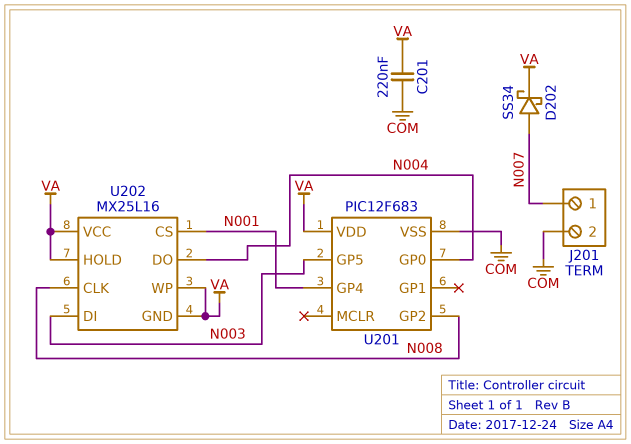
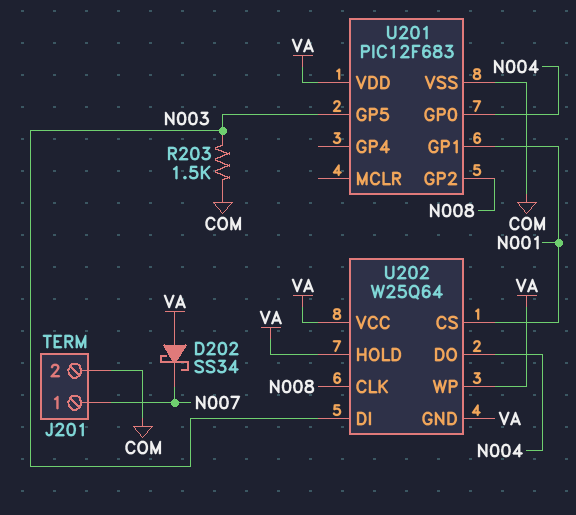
C201: 220nF (COM, VA) -> none
D202: schottky SS34 (A N007, K VA) -> schottky SS34 (A VA, K N007)
R203: none -> 1.5k (COM, N003)
U201 pin GP1: none -> N001
U201 pin GP4: N001 -> none
U202: MX25L16 -> W25Q64

